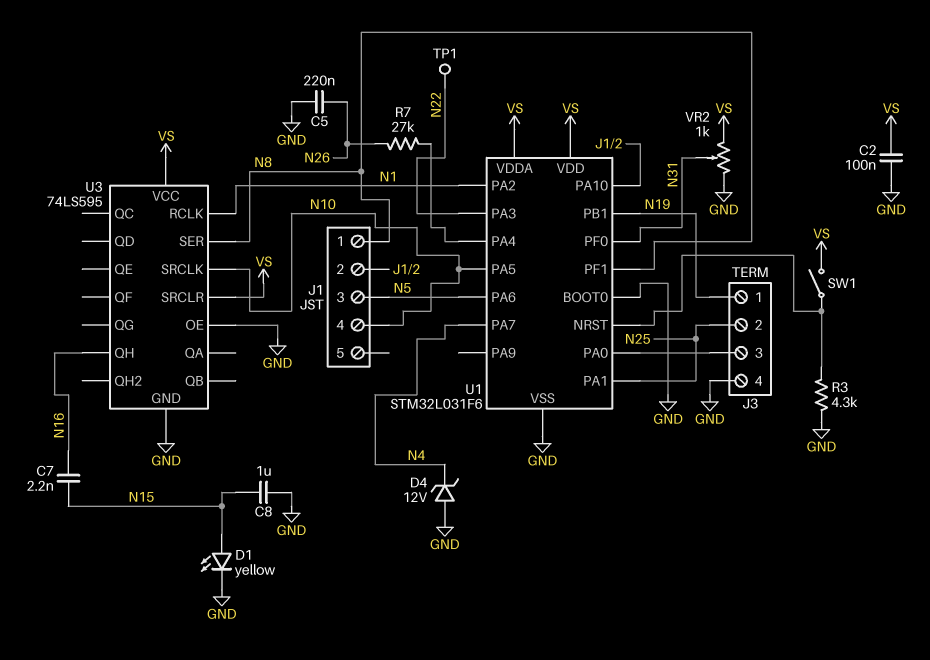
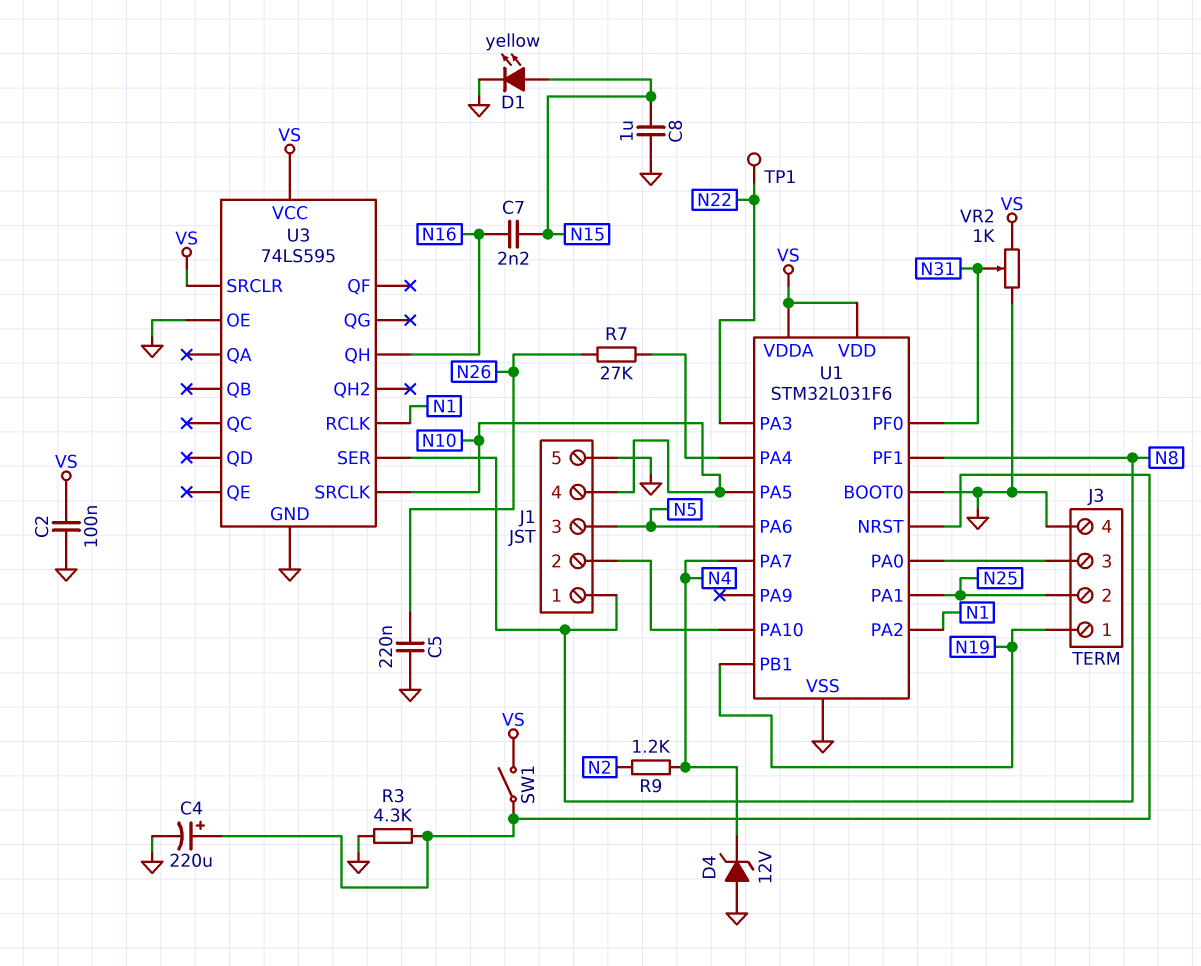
C4: none -> 220uF (plus U1/NRST, minus GND)
J1 pin 5: none -> GND
R9: none -> 1.2k (N2, N4)

